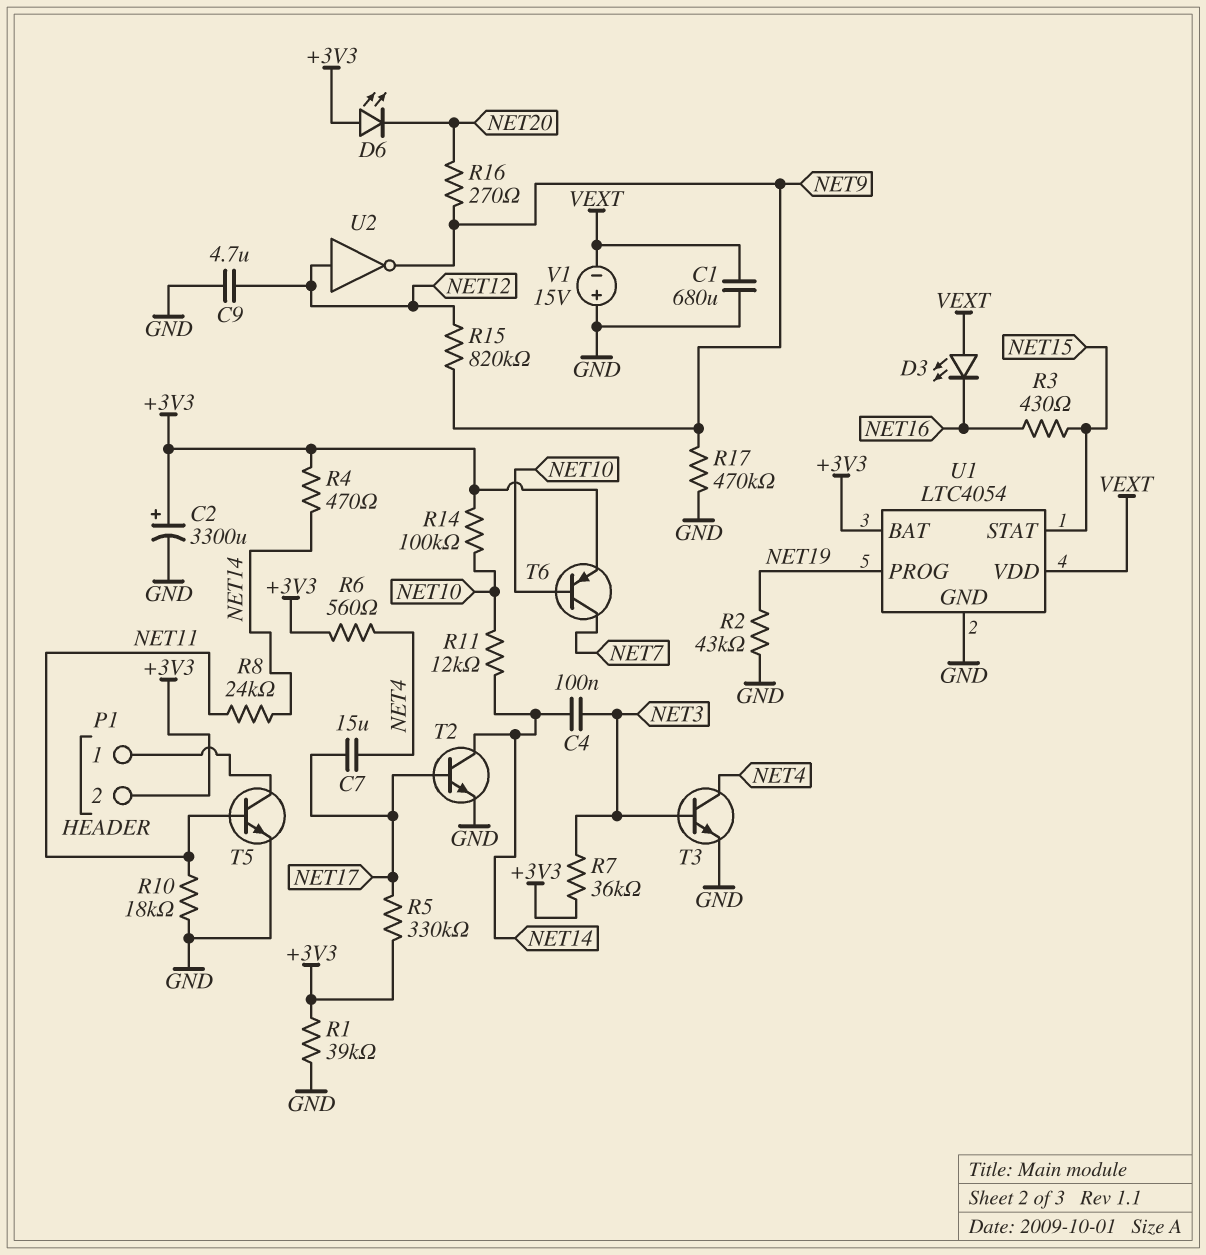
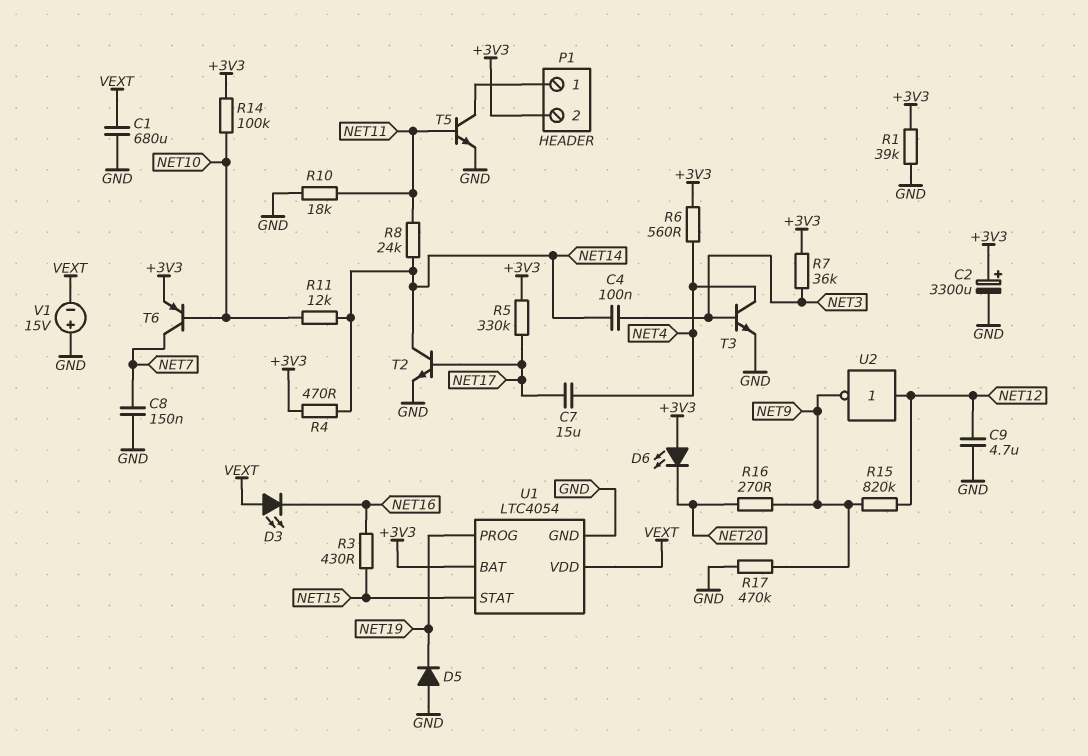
C8: none -> 150nF (GND, NET7)
D5: none -> diode (A GND, K NET19)
R2: 43k (GND, NET19) -> none

